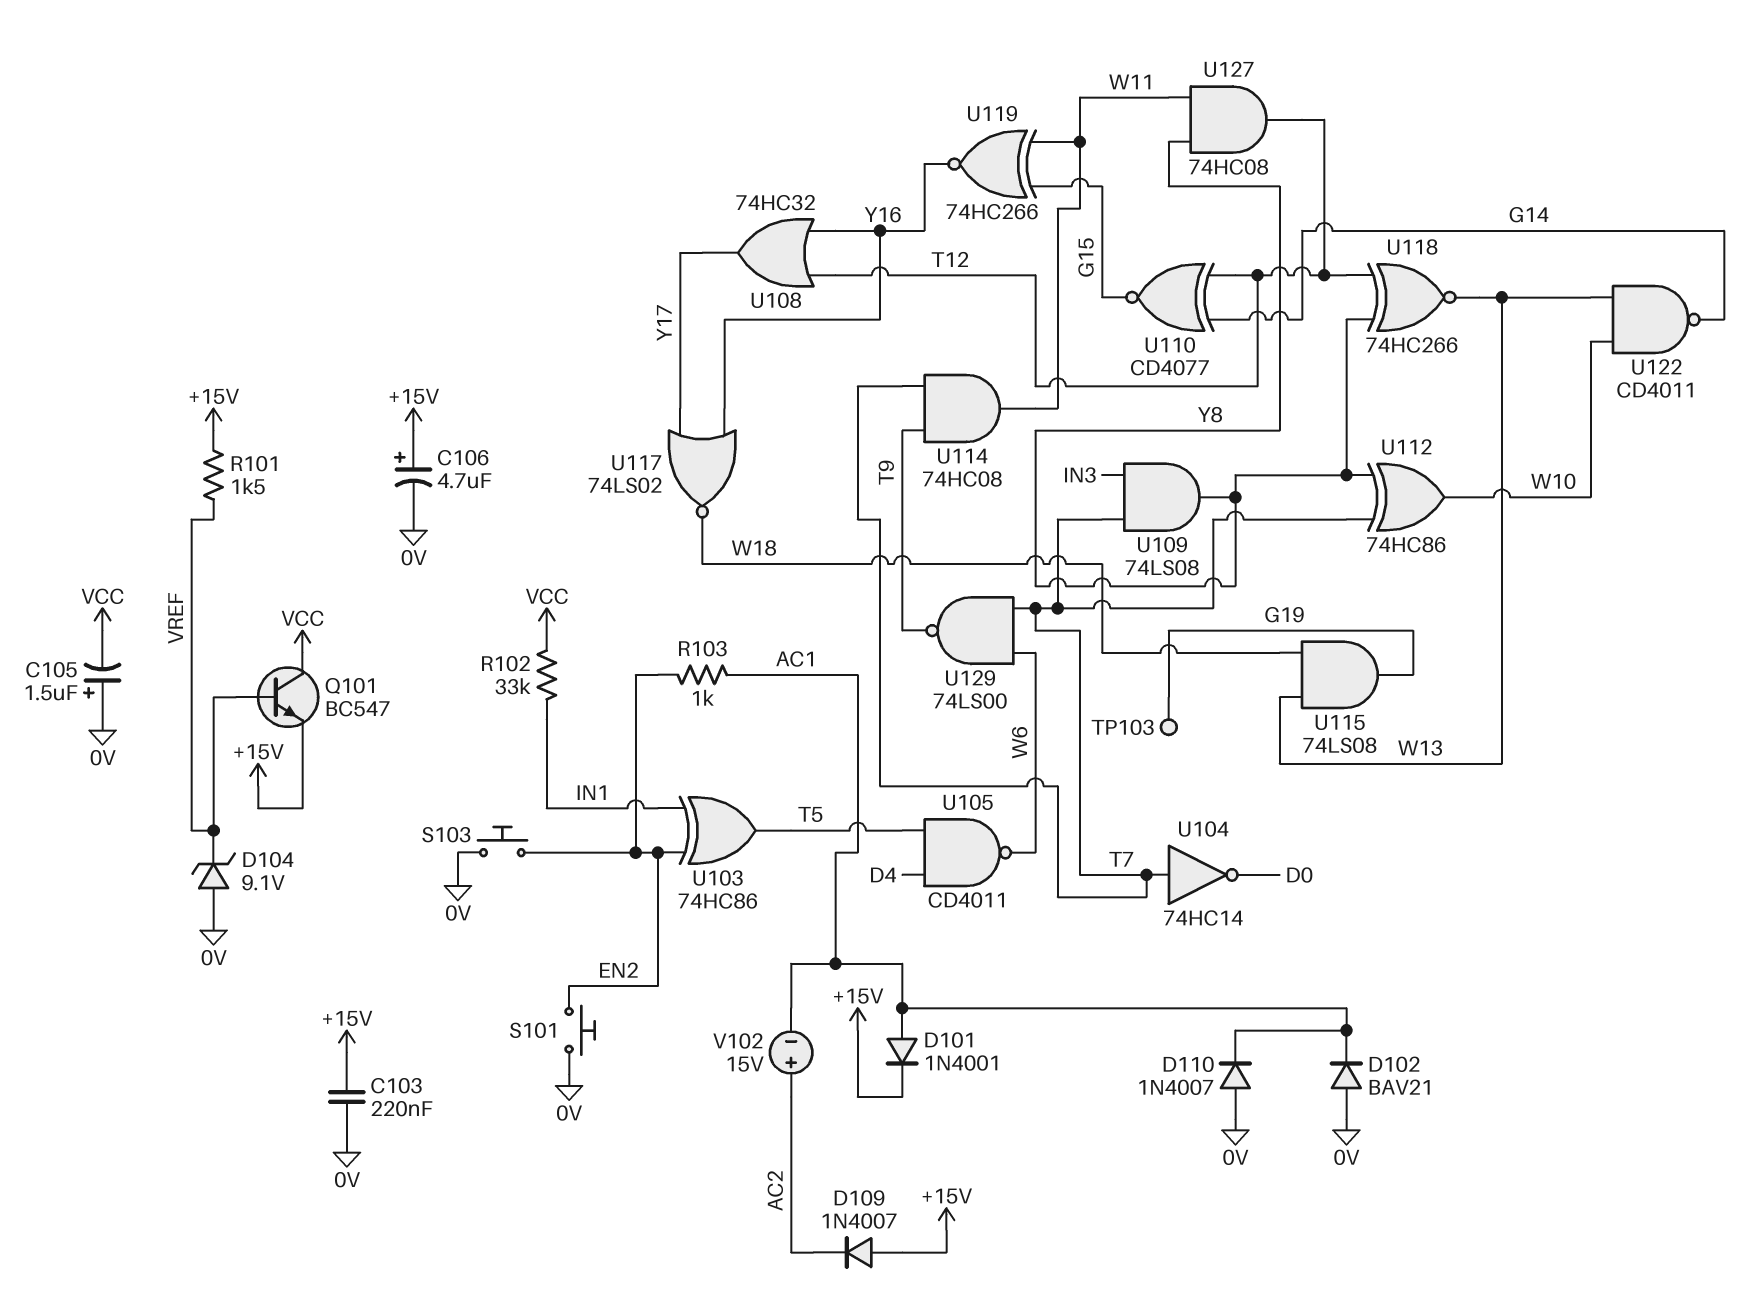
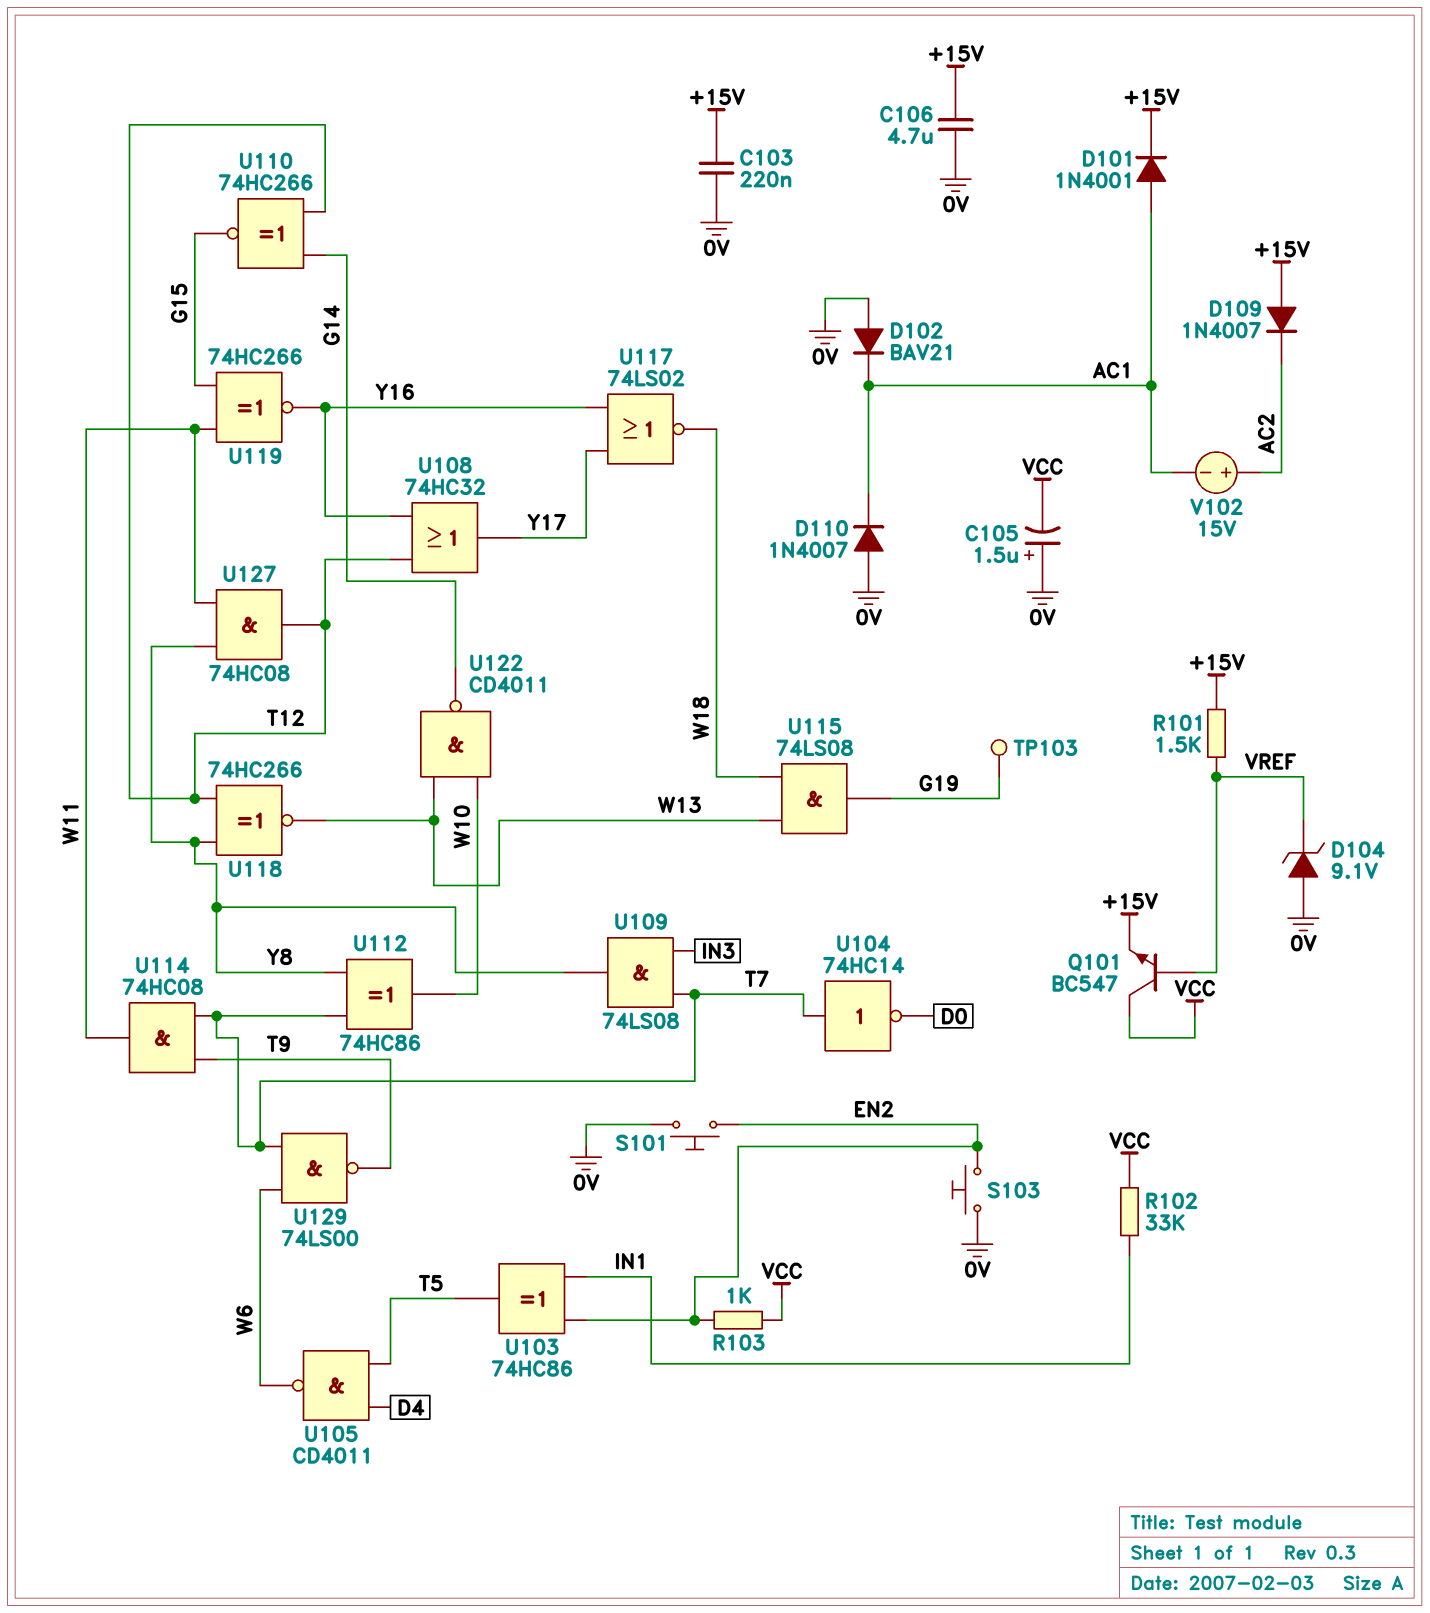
C106: 4.7uF (plus +15V, minus 0V) -> 4.7uF (+15V, 0V)
R103: 1k (AC1, EN2) -> 1k (EN2, VCC)
U110: XNOR CD4077 (in G14, in T12, out G15) -> XNOR 74HC266 (in G14, in T12, out G15)

